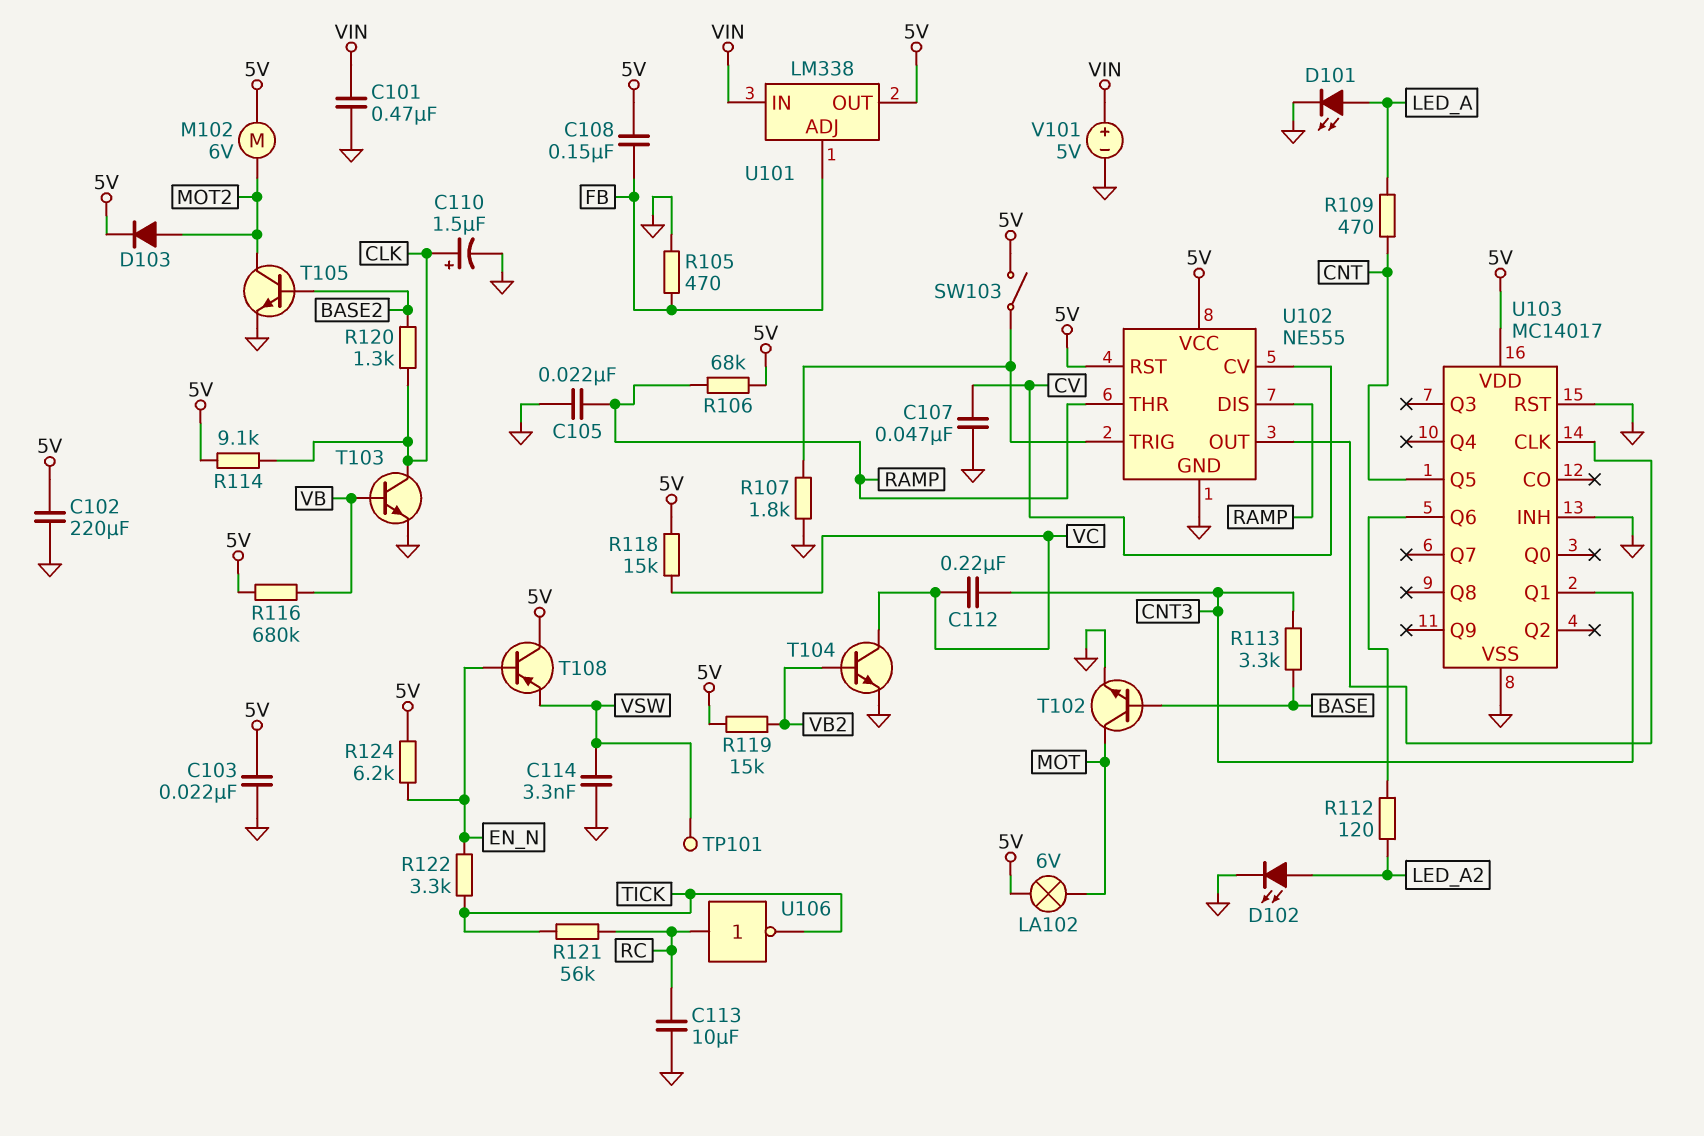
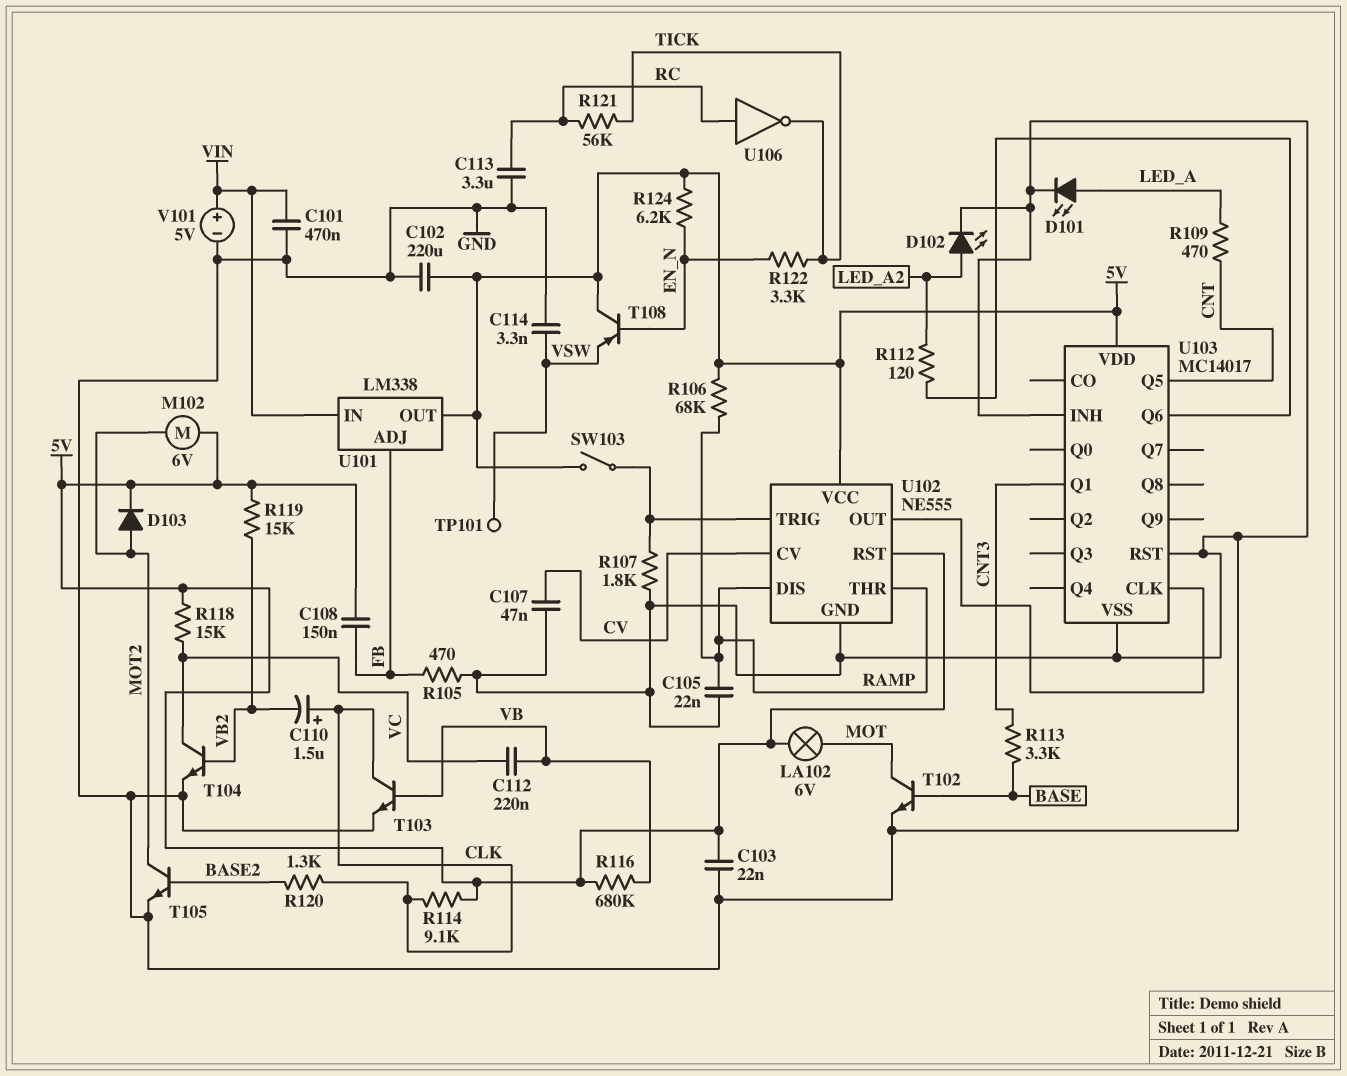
C110: 1.5uF (plus CLK, minus GND) -> 1.5uF (plus CLK, minus VB2)
C112: 220nF (CNT3, VC) -> 220nF (VB, VC)
C113: 10uF (GND, RC) -> 3.3uF (GND, RC)

